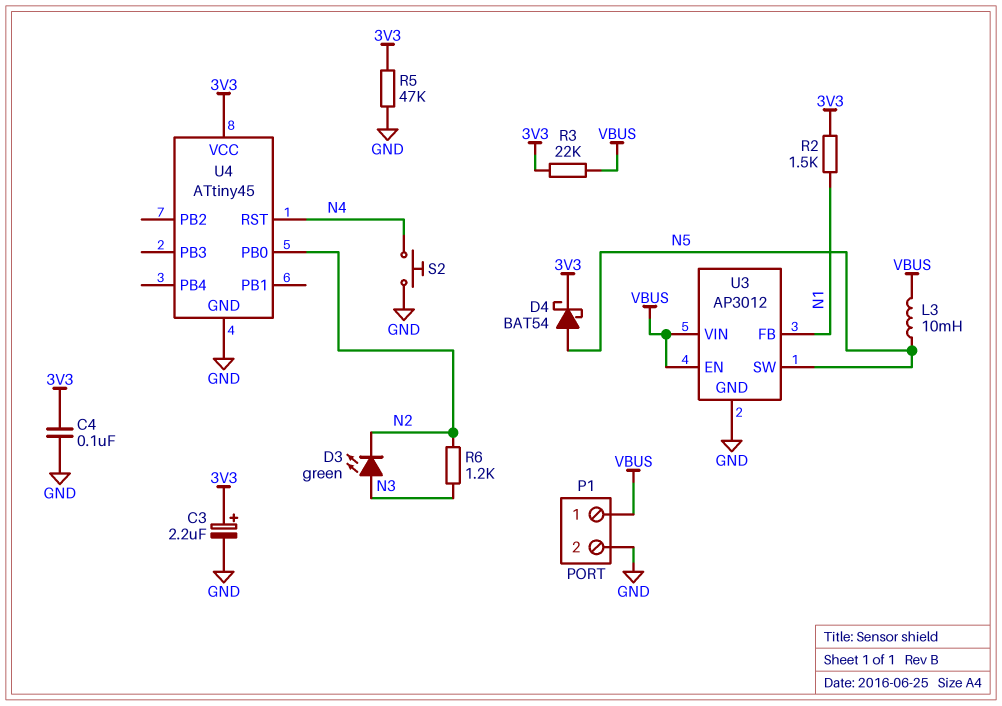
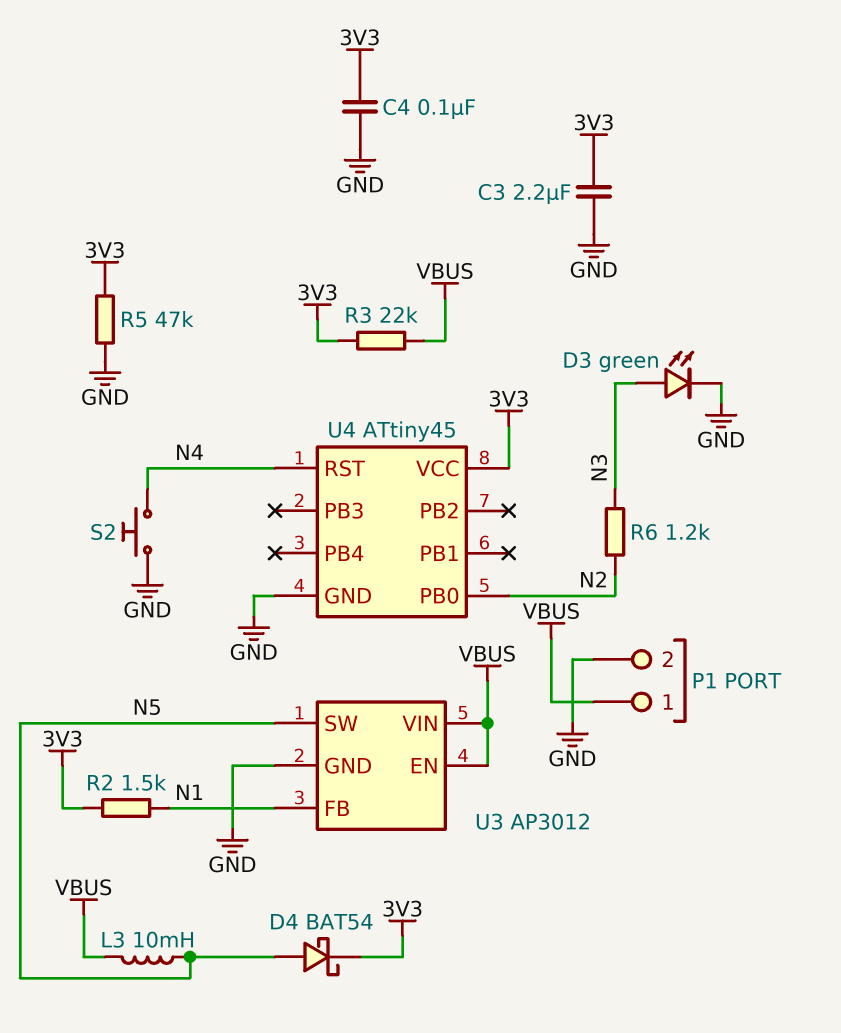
C3: 2.2uF (plus 3V3, minus GND) -> 2.2uF (3V3, GND)
D3: LED green (A N3, K N2) -> LED green (A N3, K GND)

